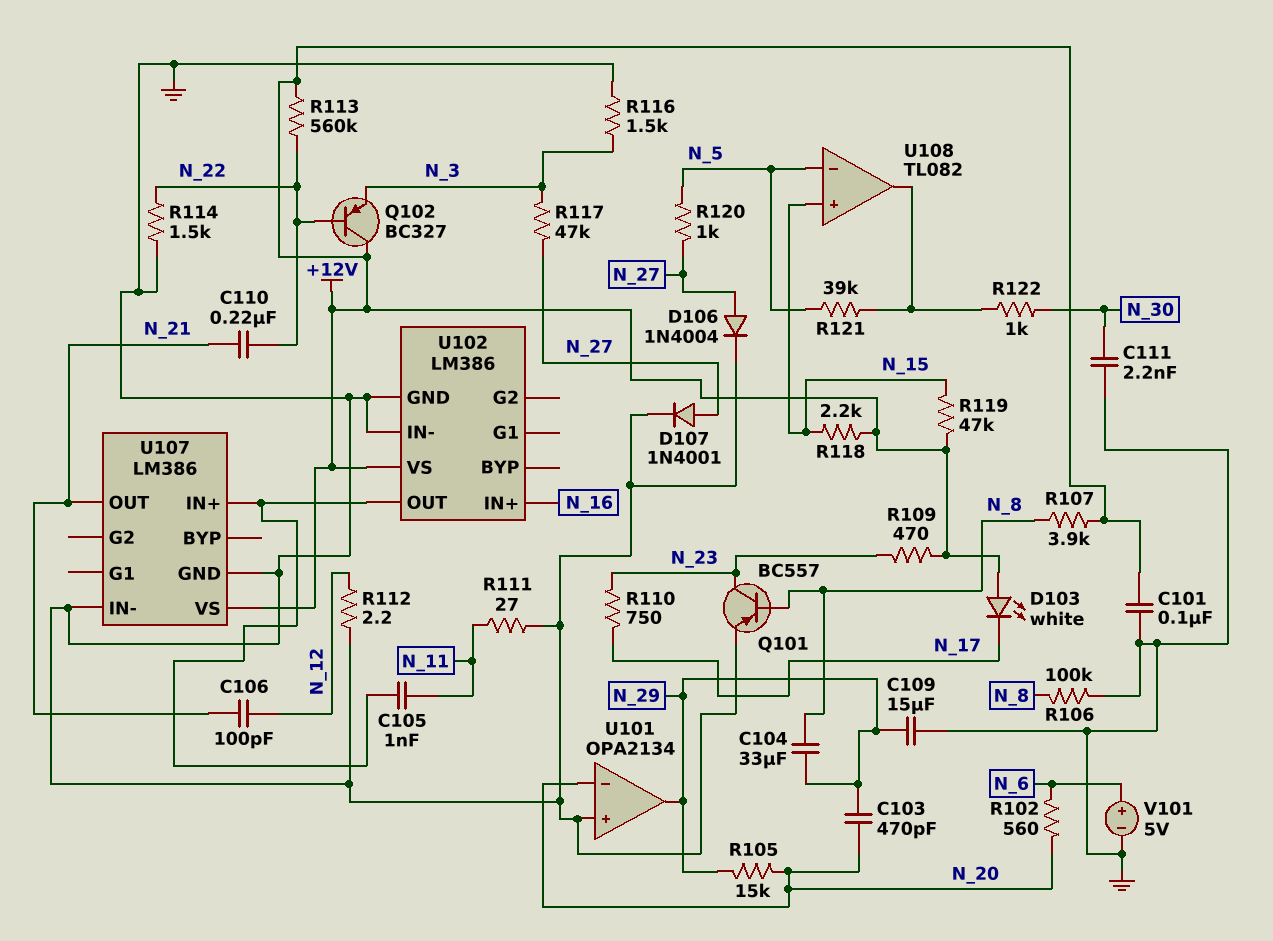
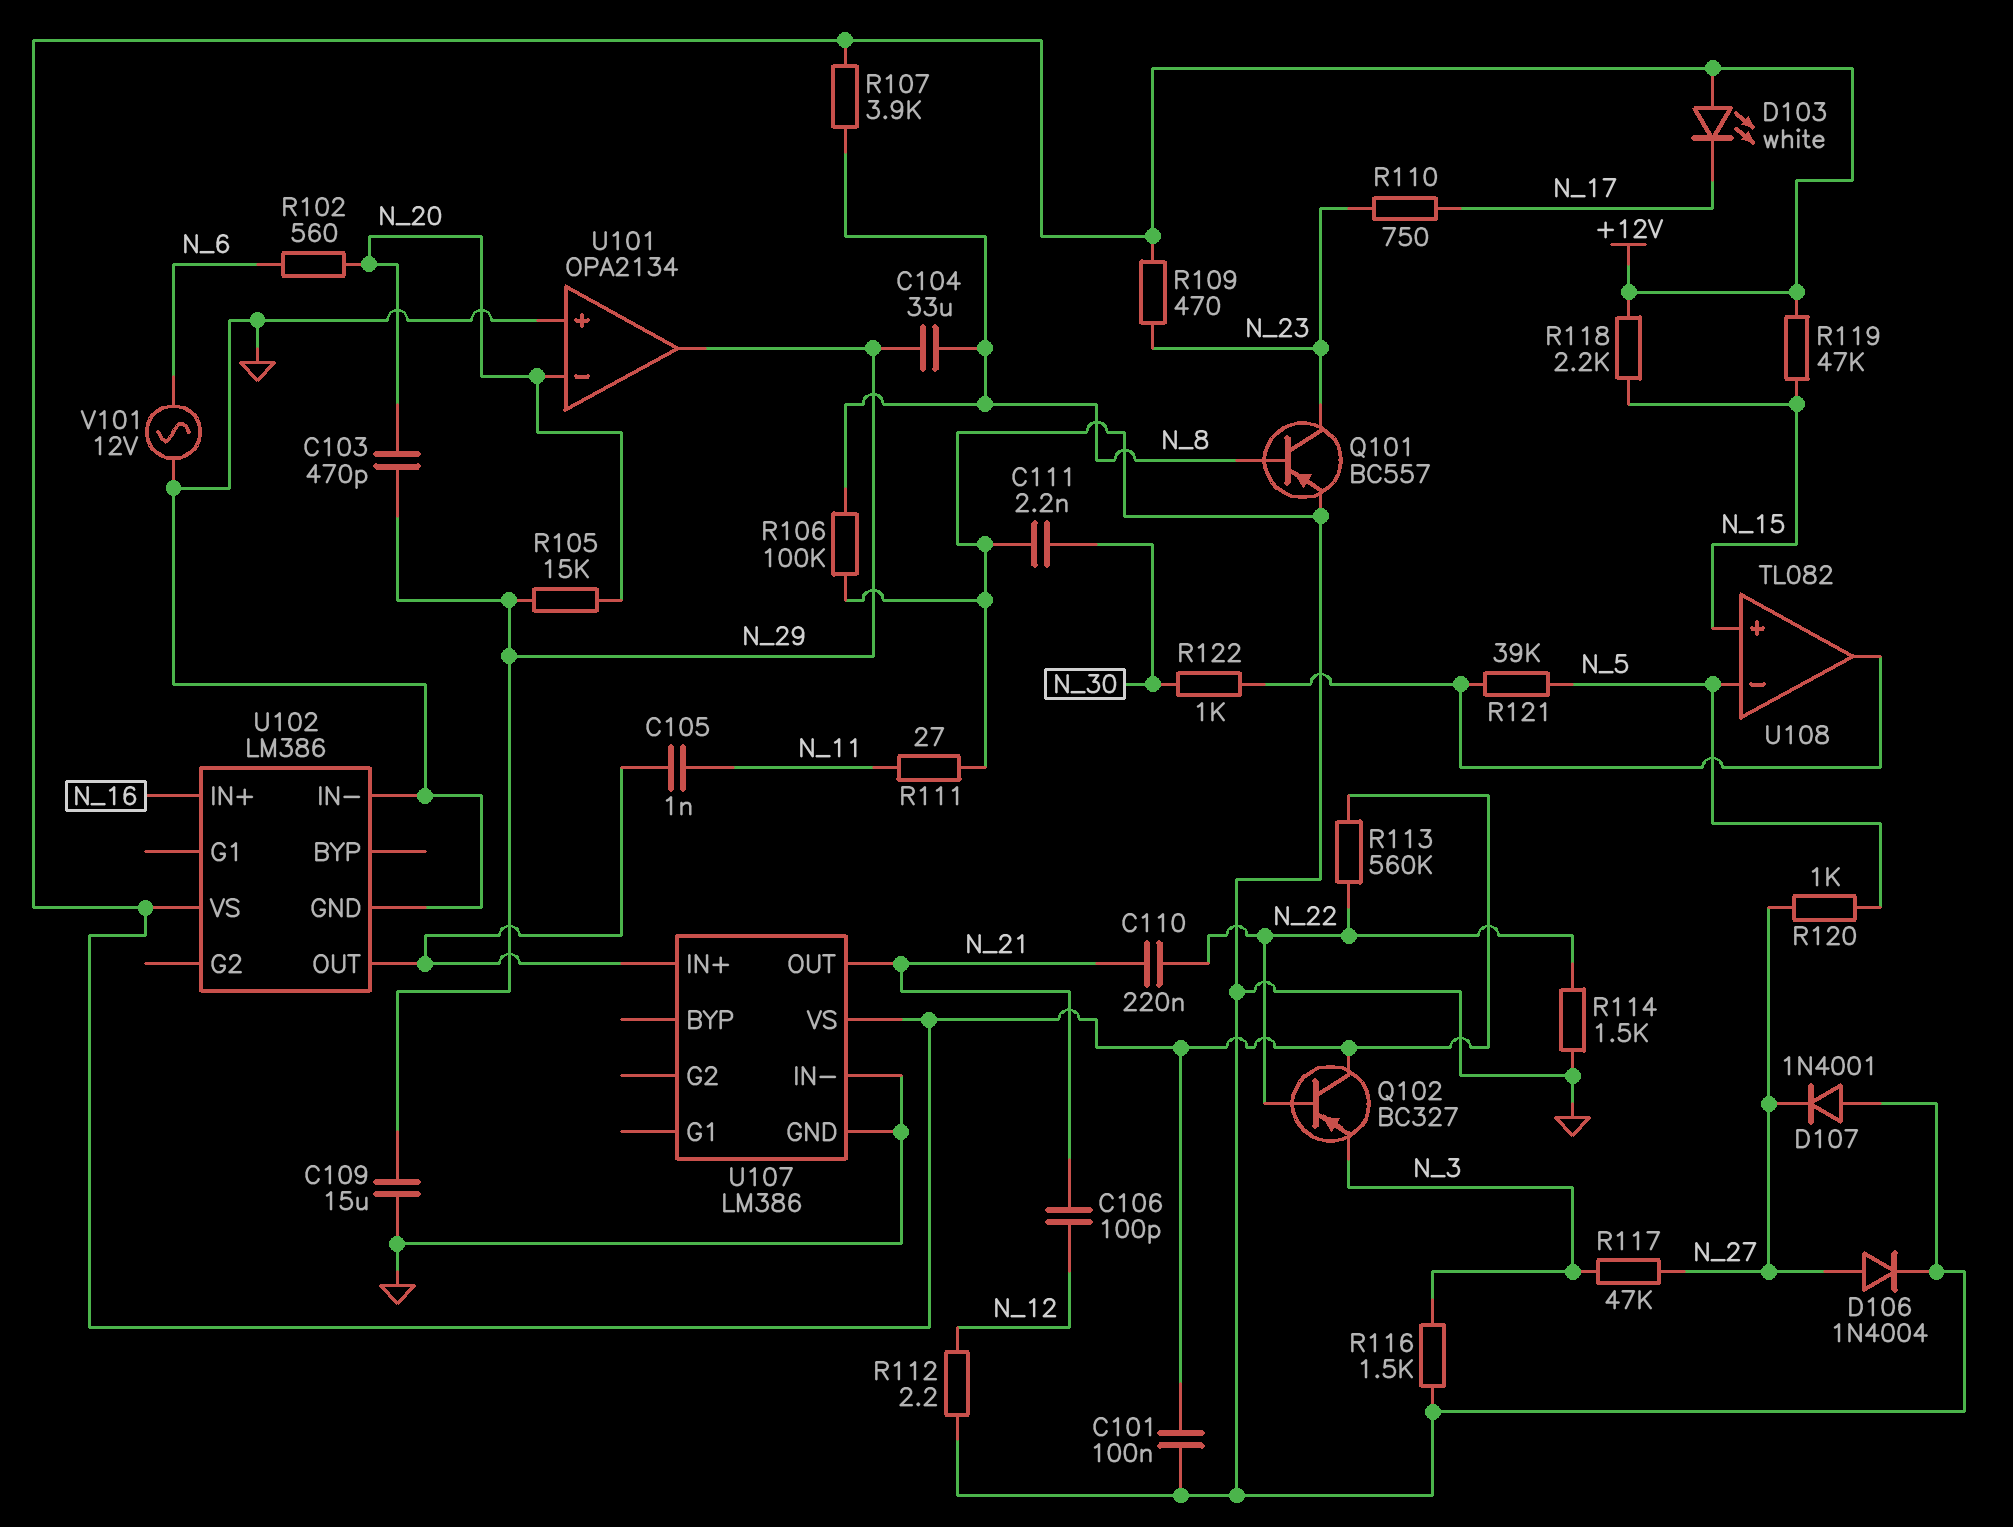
D107: diode 1N4001 (A N_27, K GND) -> diode 1N4001 (A GND, K N_27)
V101: 5V (plus N_6, minus GND) -> AC 12V (GND, N_6)

